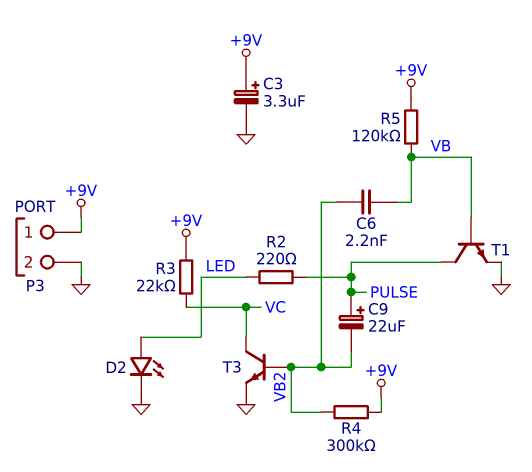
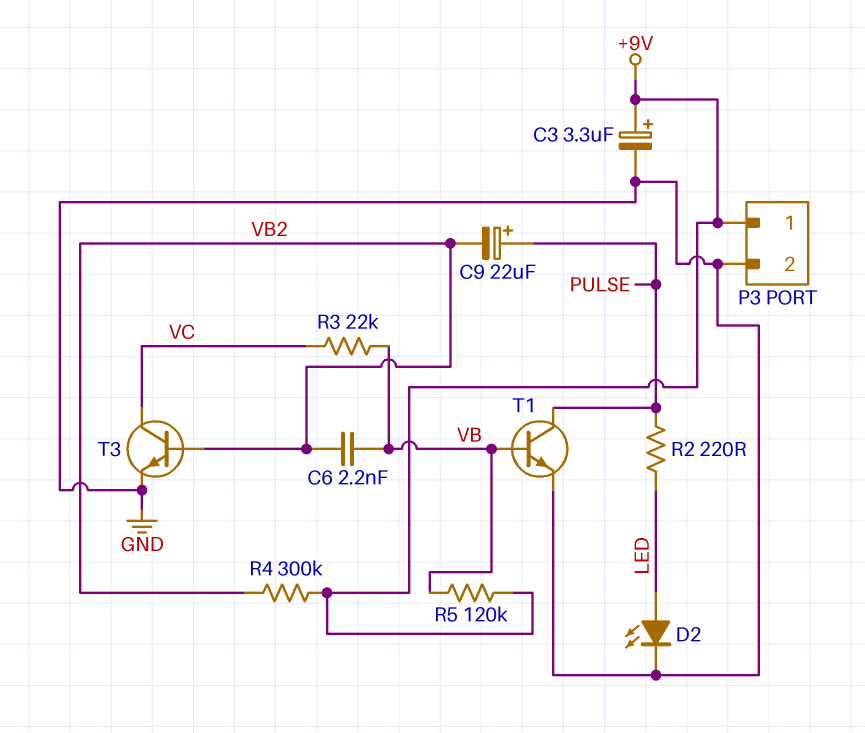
R3: 22k (+9V, VC) -> 22k (VB, VC)

